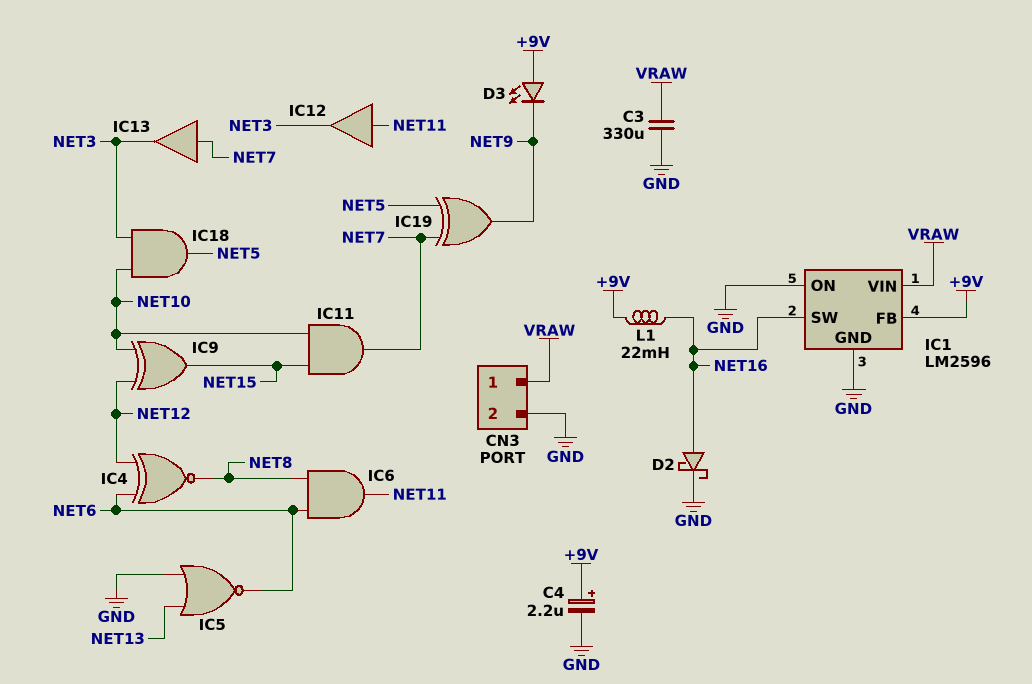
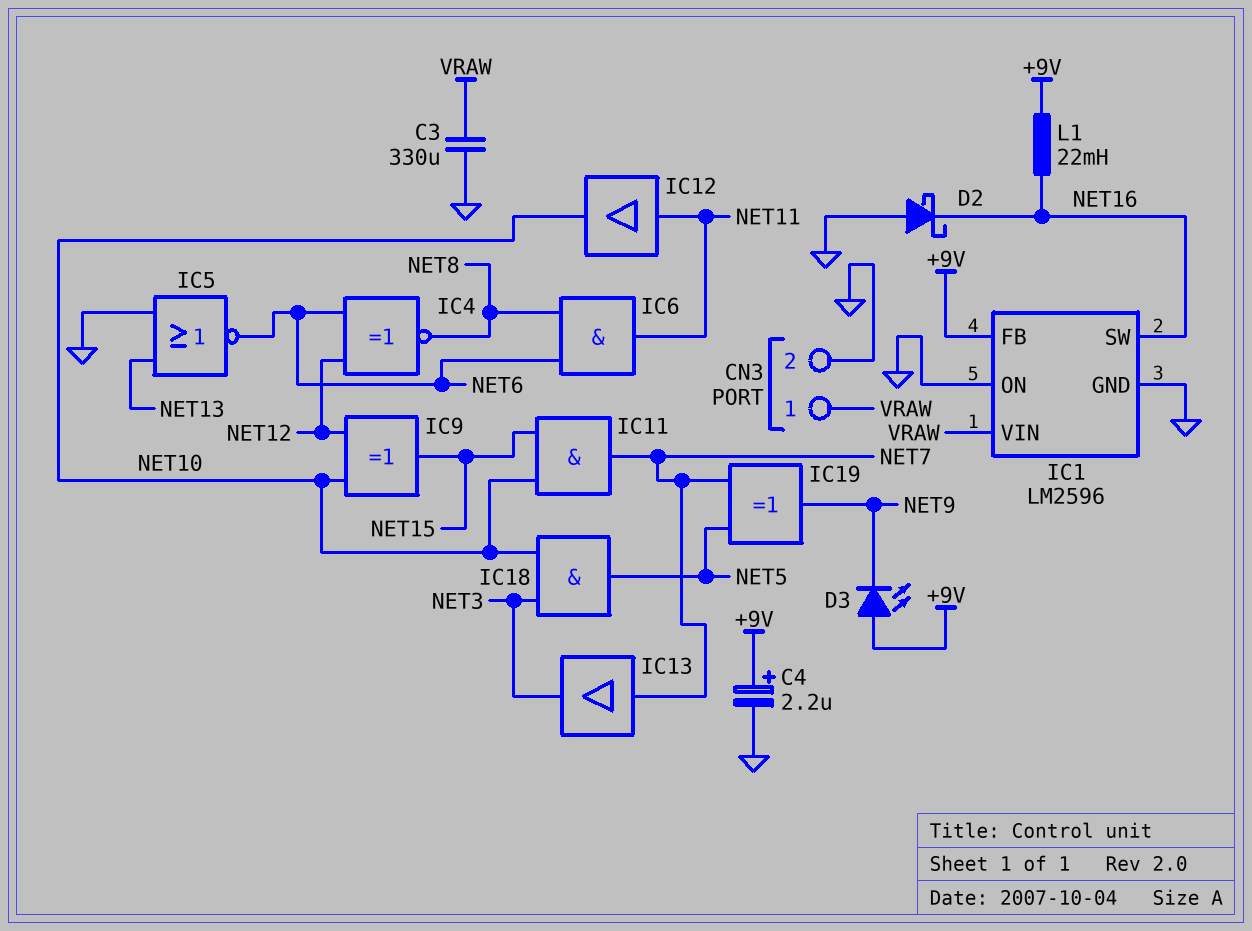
D2: schottky (A NET16, K GND) -> schottky (A GND, K NET16)
IC12: buffer (in NET11, out NET3) -> buffer (in NET11, out NET10)

